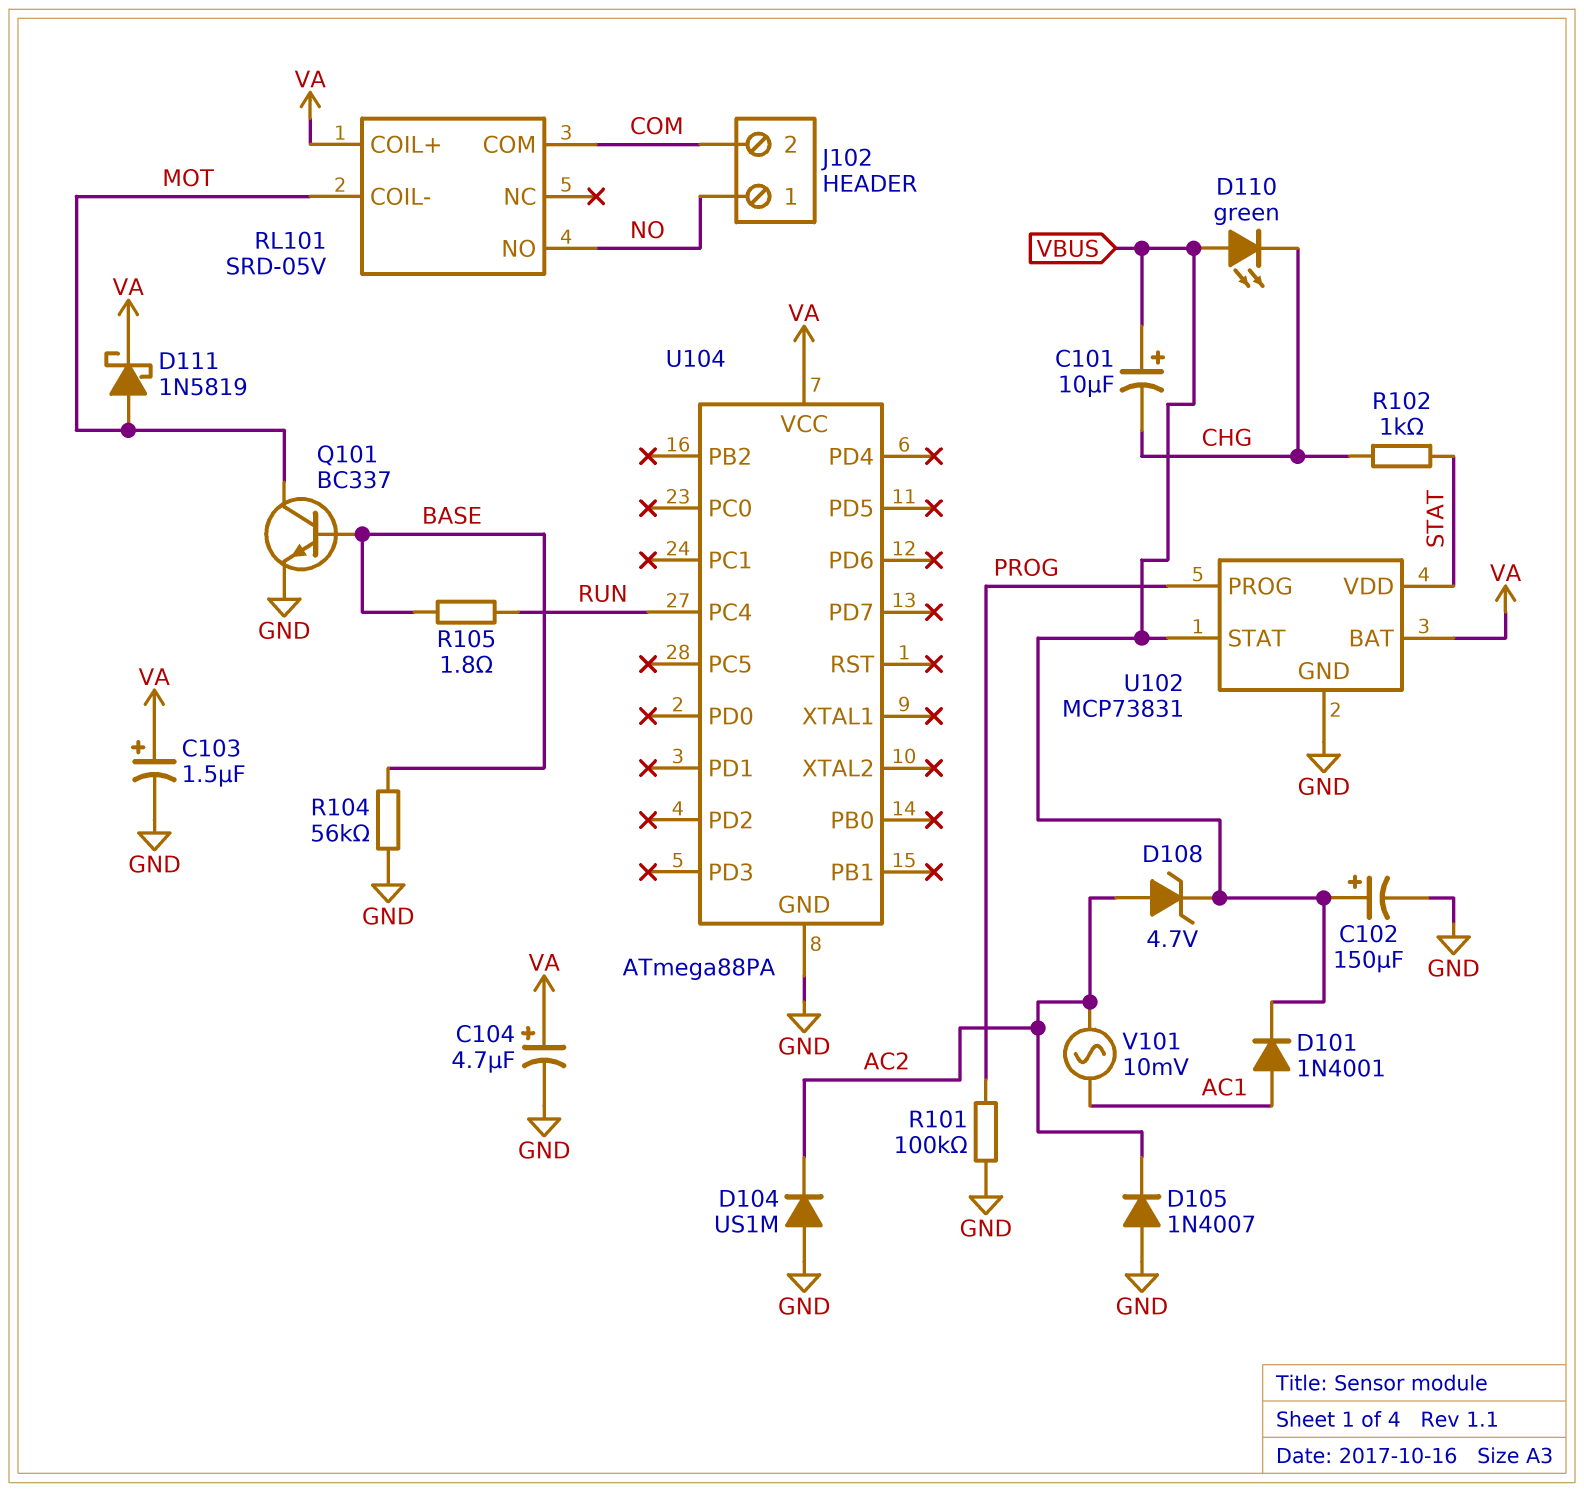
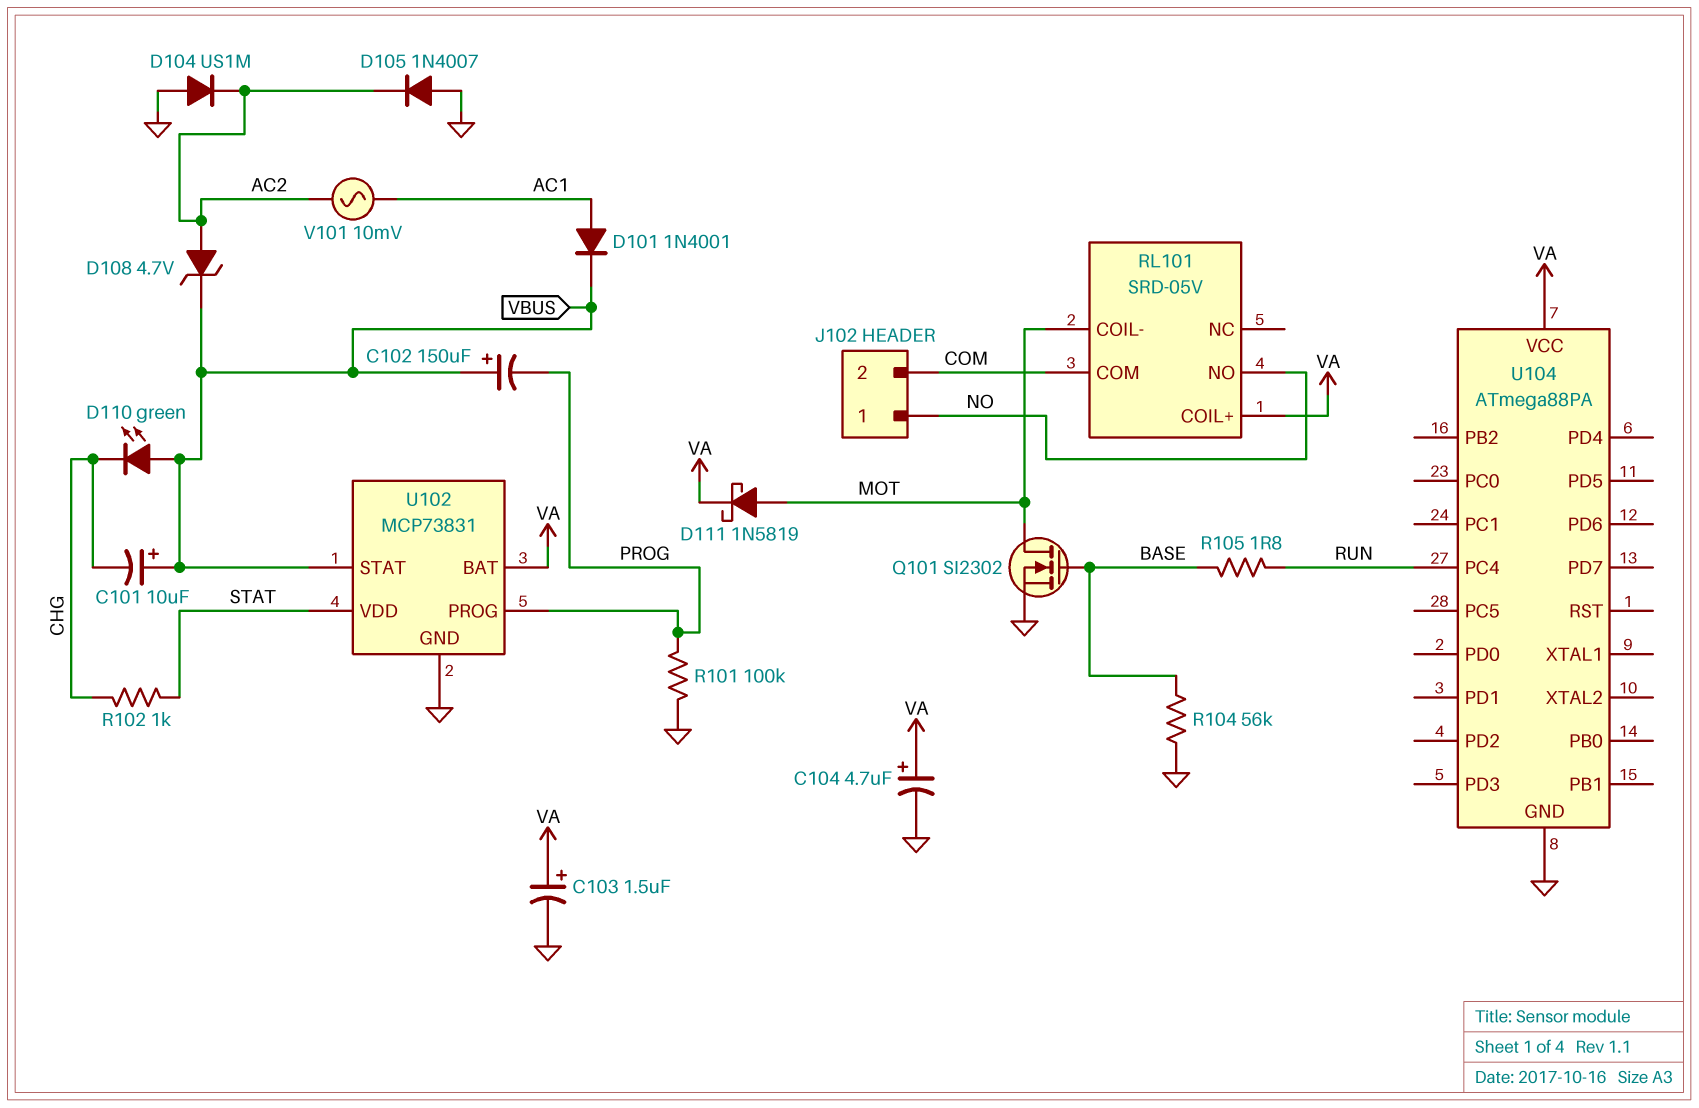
C102: 150uF (plus VBUS, minus GND) -> 150uF (plus VBUS, minus PROG)
Q101: NPN BC337 (B BASE, C MOT, E GND) -> NMOS SI2302 (G BASE, D MOT, S GND)

